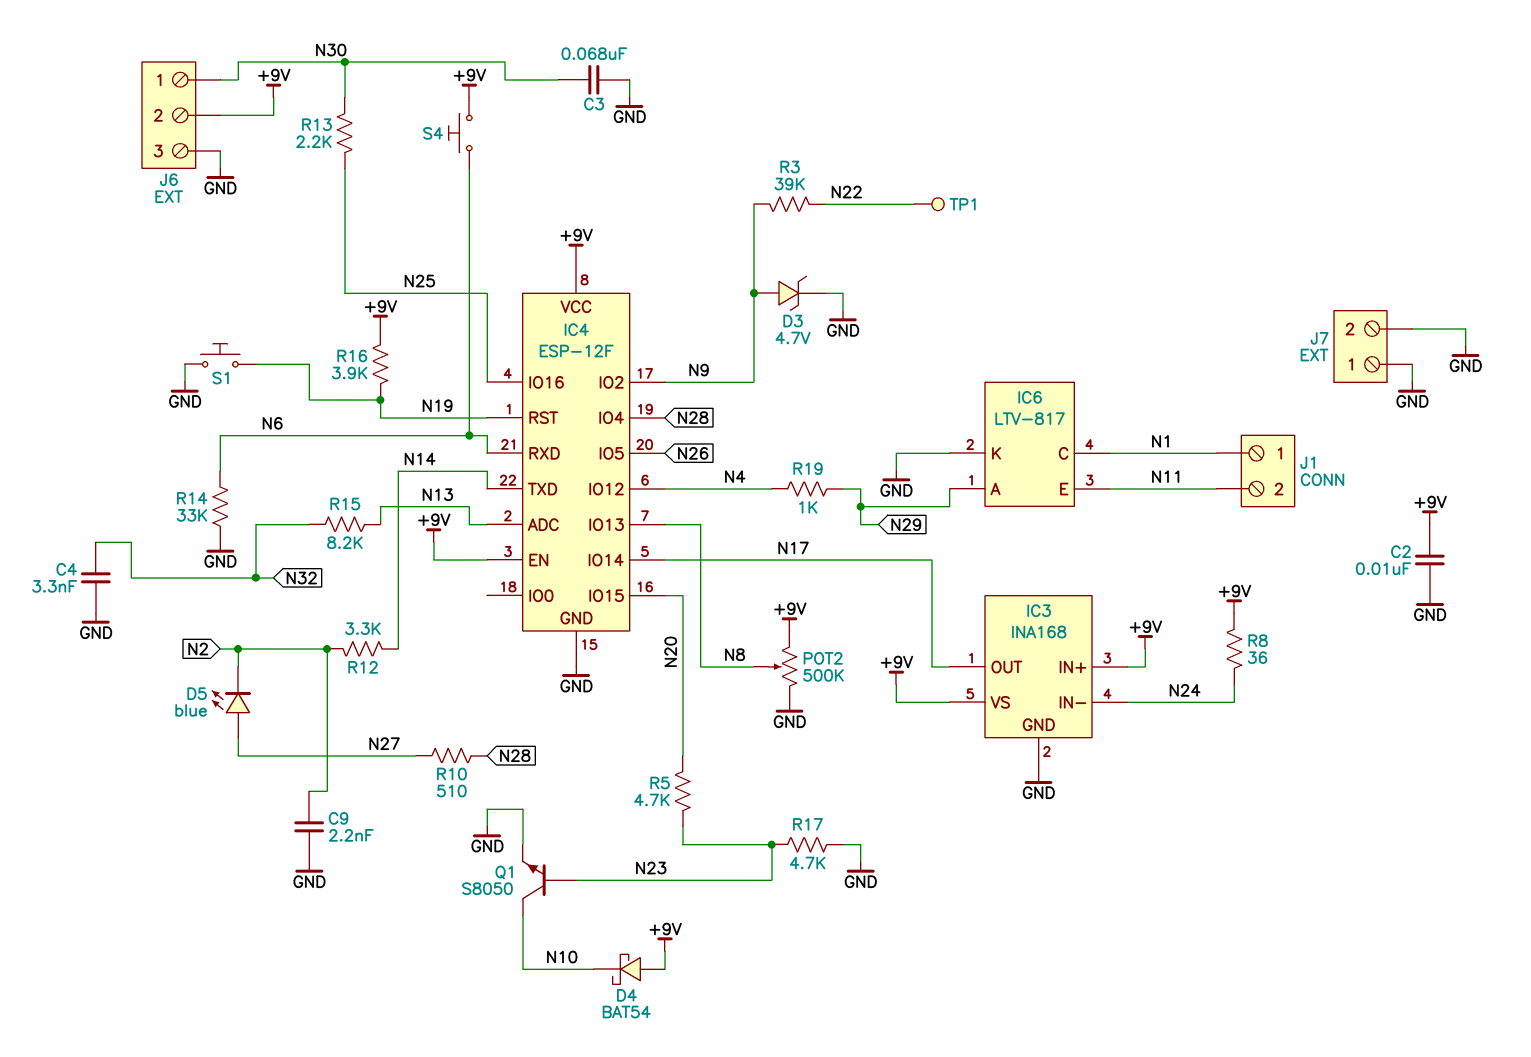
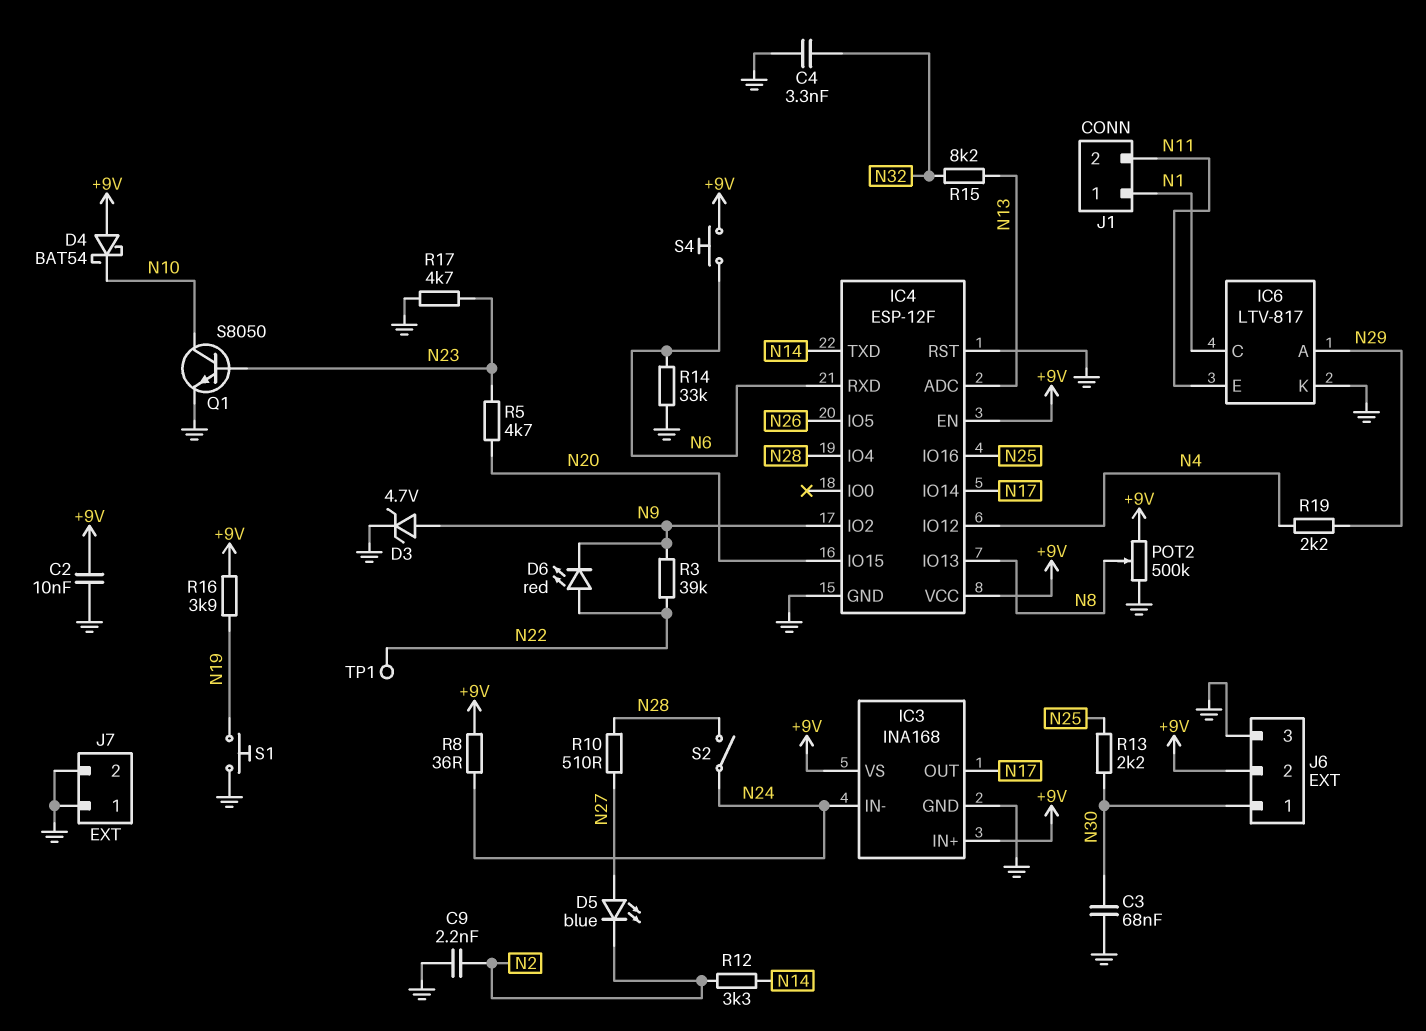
D6: none -> LED red (A N22, K N9)
IC4 pin RST: N19 -> GND
R19: 1k (N4, N29) -> 2.2k (N4, N29)
S2: none -> switch (N24, N28)

